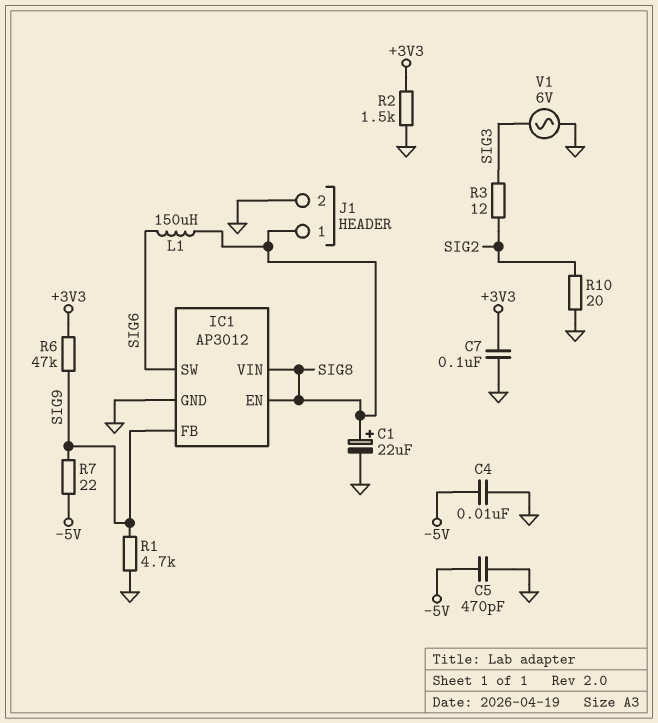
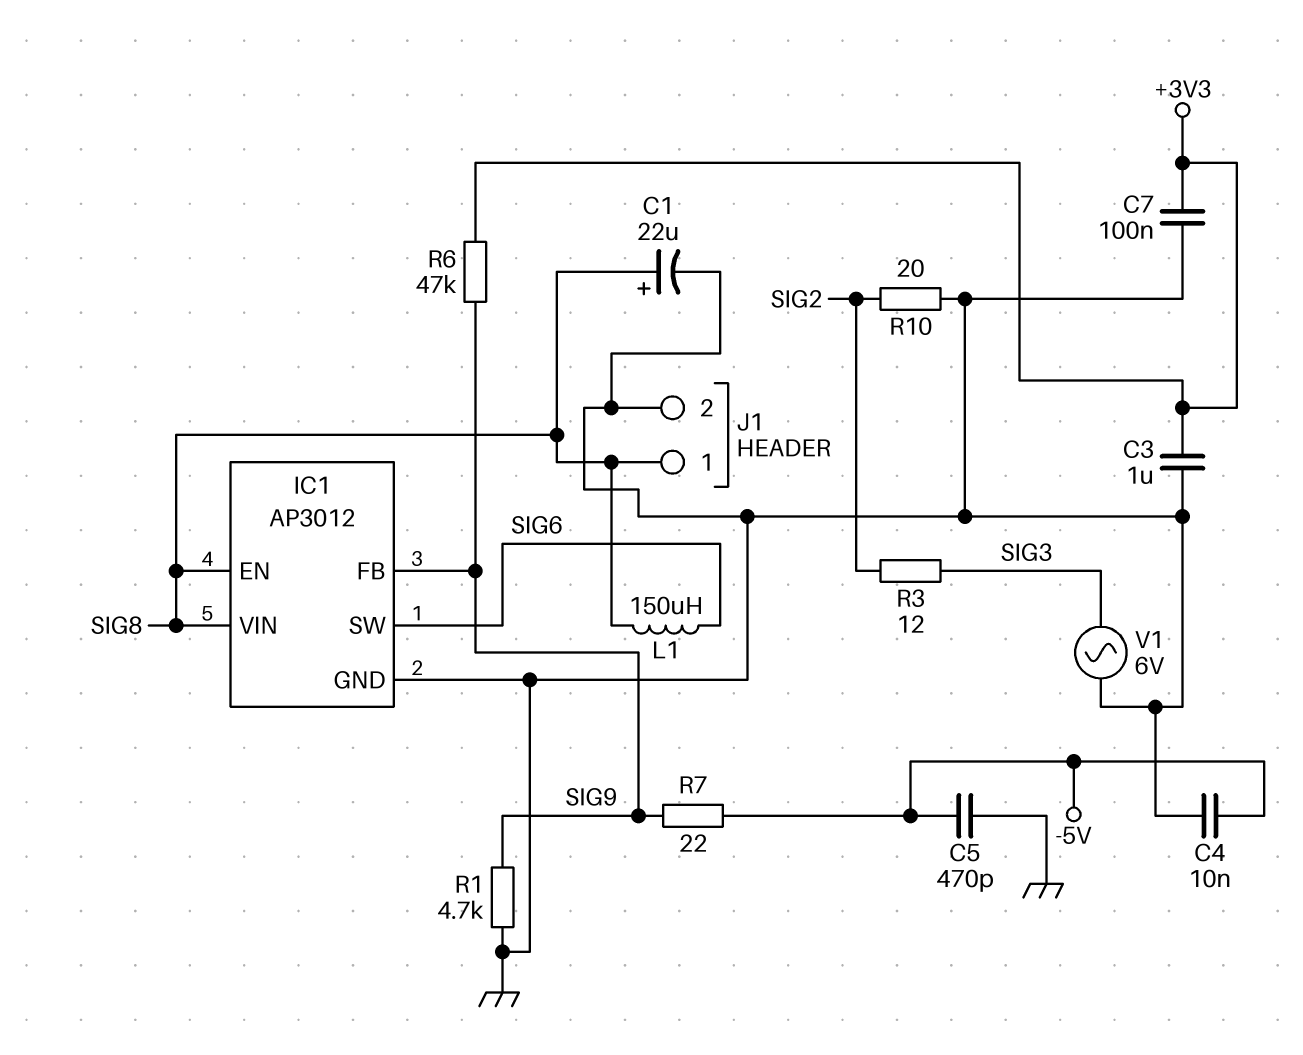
C3: none -> 1uF (+3V3, GND)
R2: 1.5k (+3V3, GND) -> none

